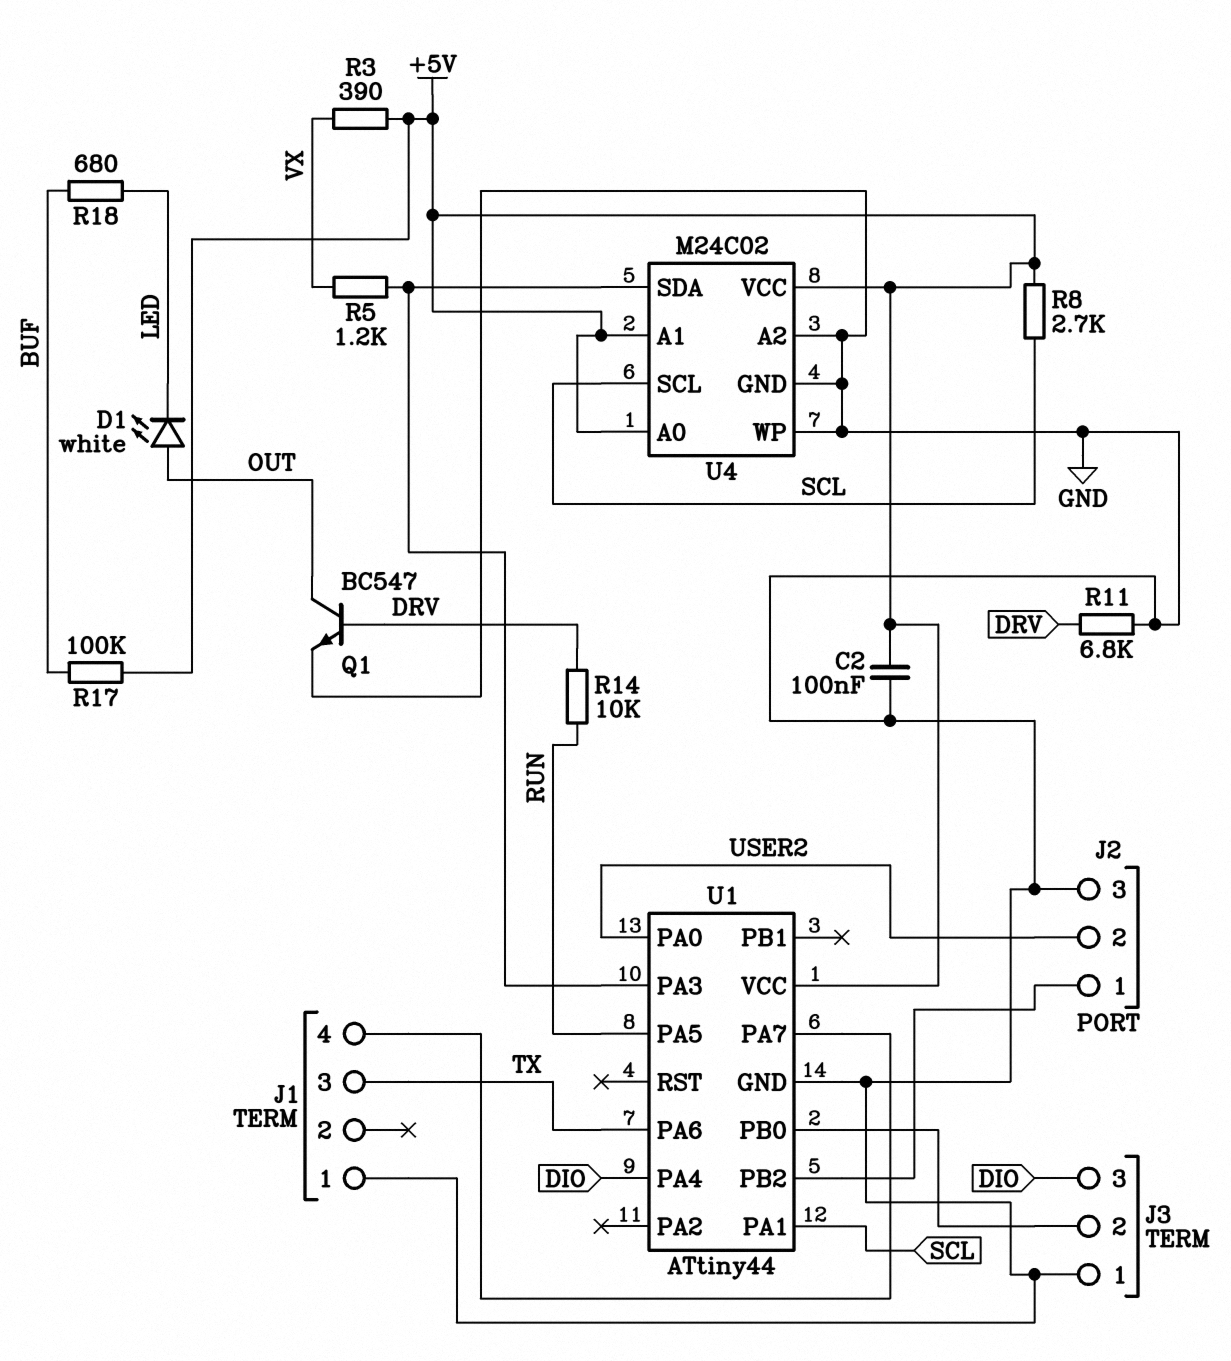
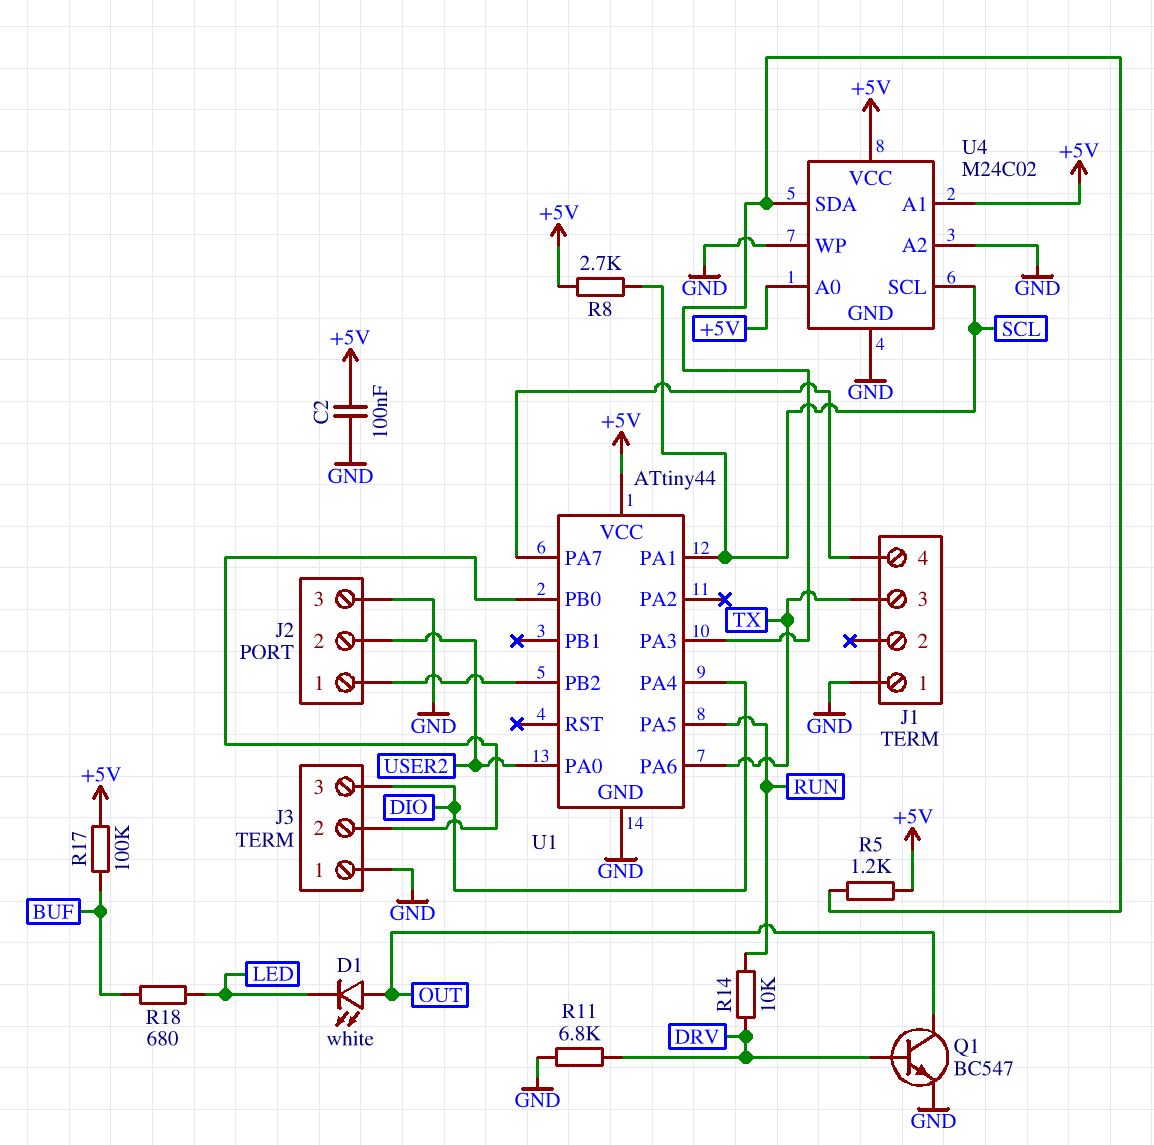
R3: 390 (+5V, VX) -> none
R5: 1.2k (U1/PA3, VX) -> 1.2k (+5V, U1/PA3)

